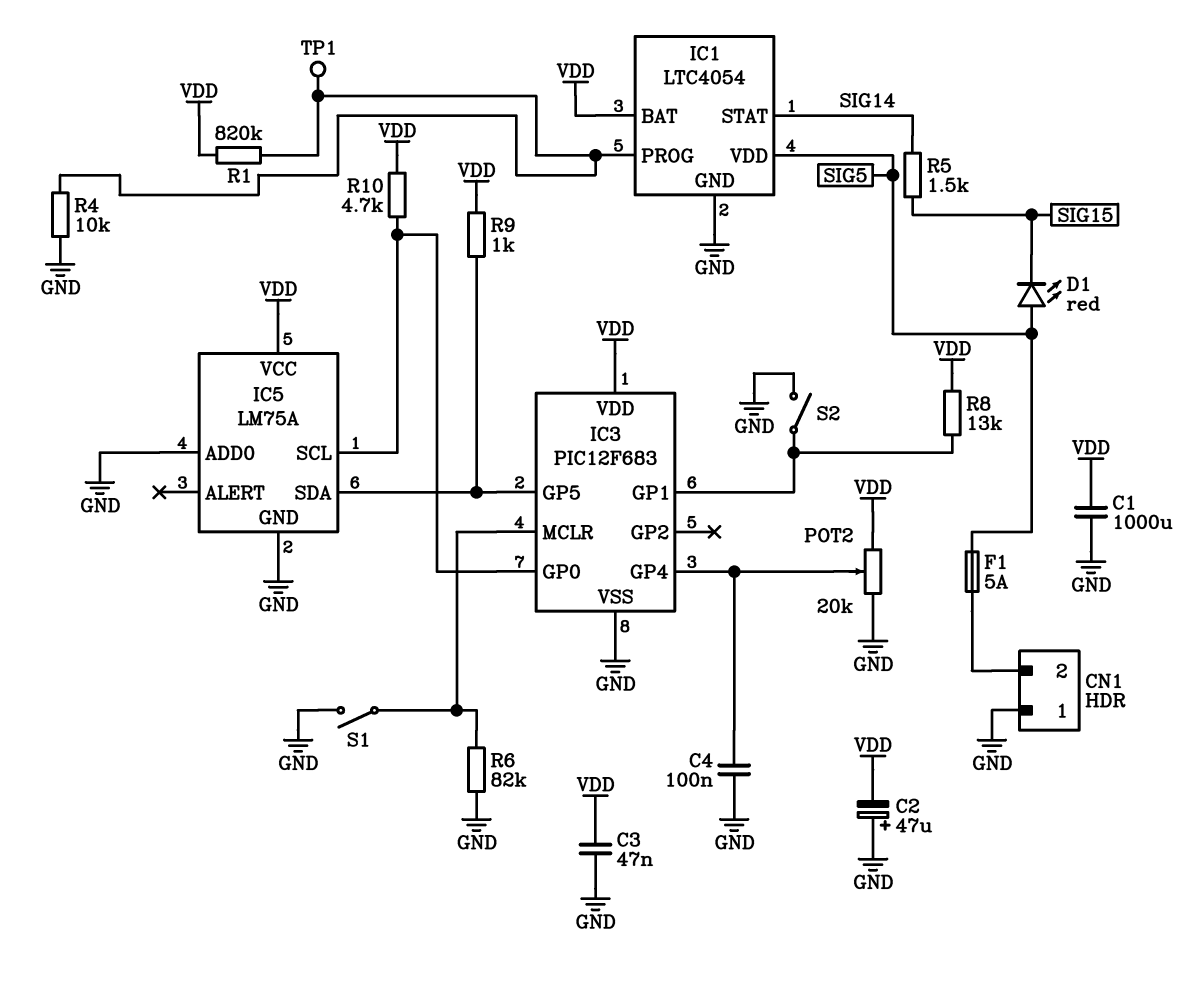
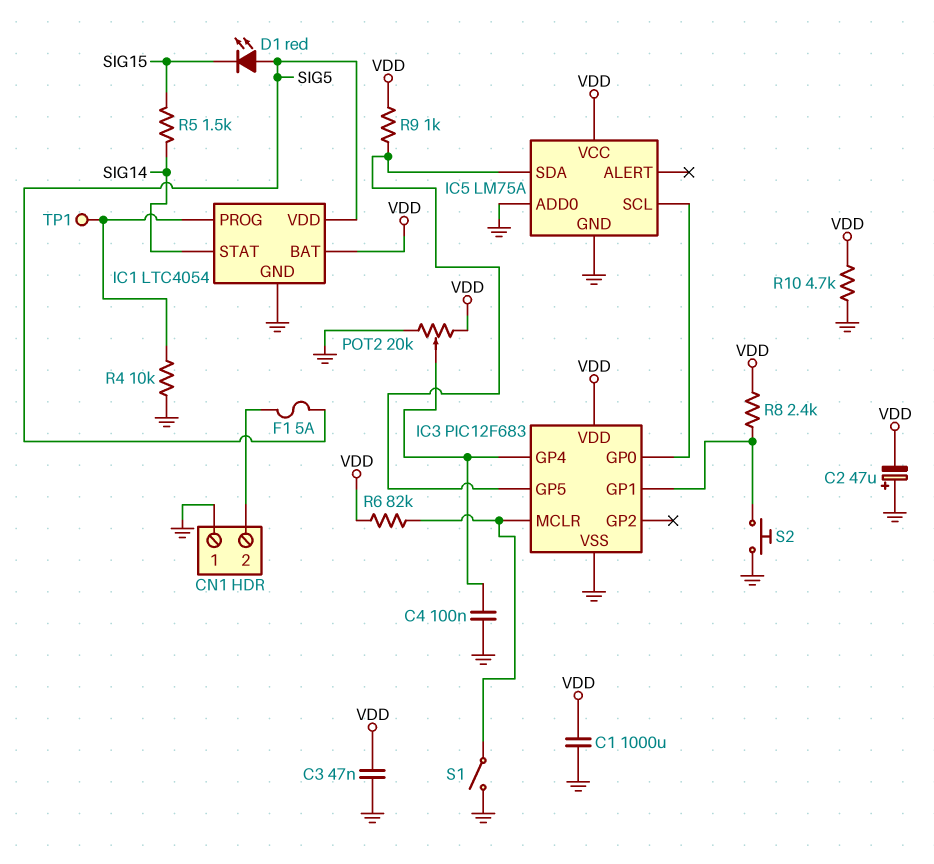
R1: 820k (IC1/PROG, VDD) -> none
R6: 82k (GND, IC3/MCLR) -> 82k (IC3/MCLR, VDD)
R8: 13k (IC3/GP1, VDD) -> 2.4k (IC3/GP1, VDD)
R10: 4.7k (IC3/GP0, VDD) -> 4.7k (GND, VDD)
S2: switch (GND, IC3/GP1) -> button (GND, IC3/GP1)

